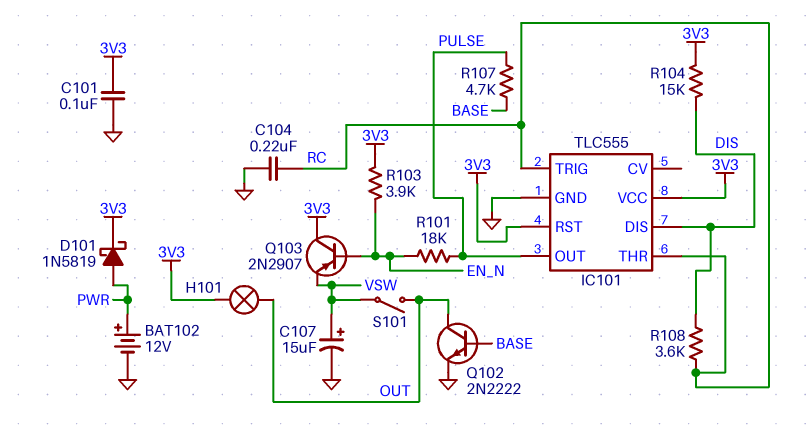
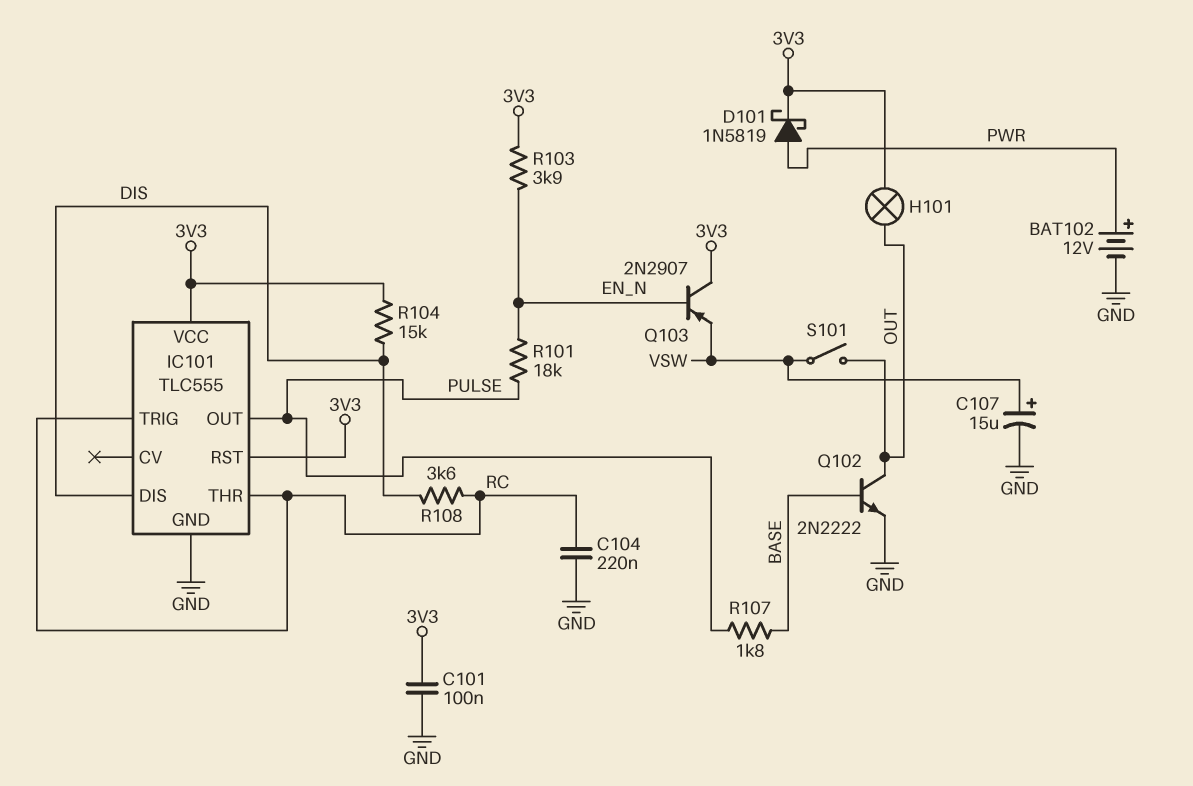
R107: 4.7k (BASE, PULSE) -> 1.8k (BASE, PULSE)

